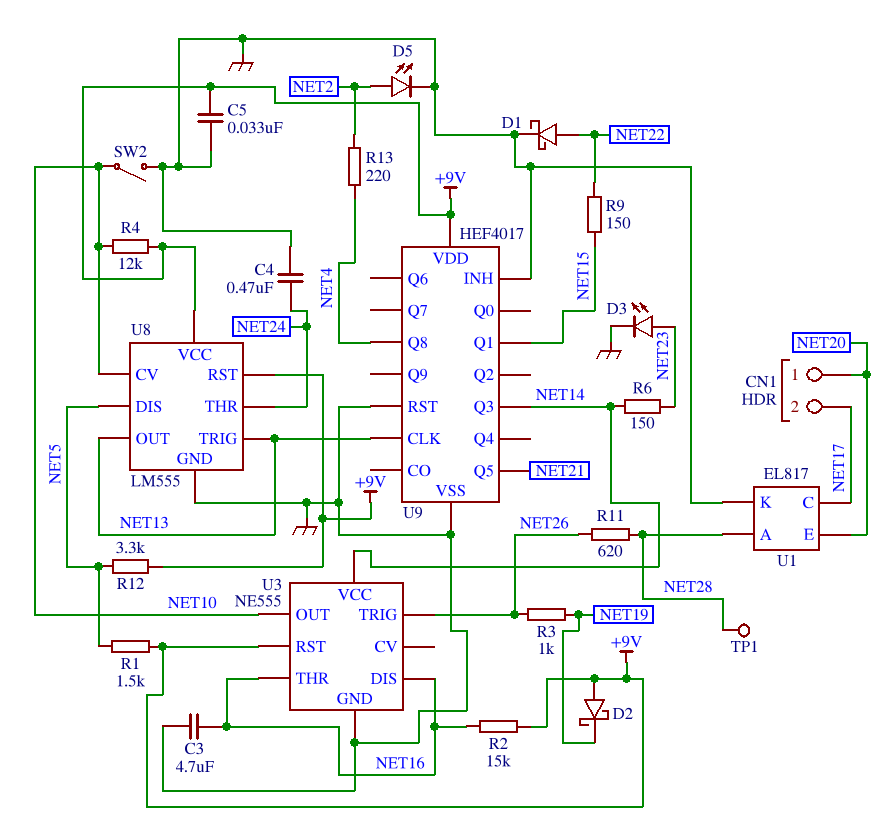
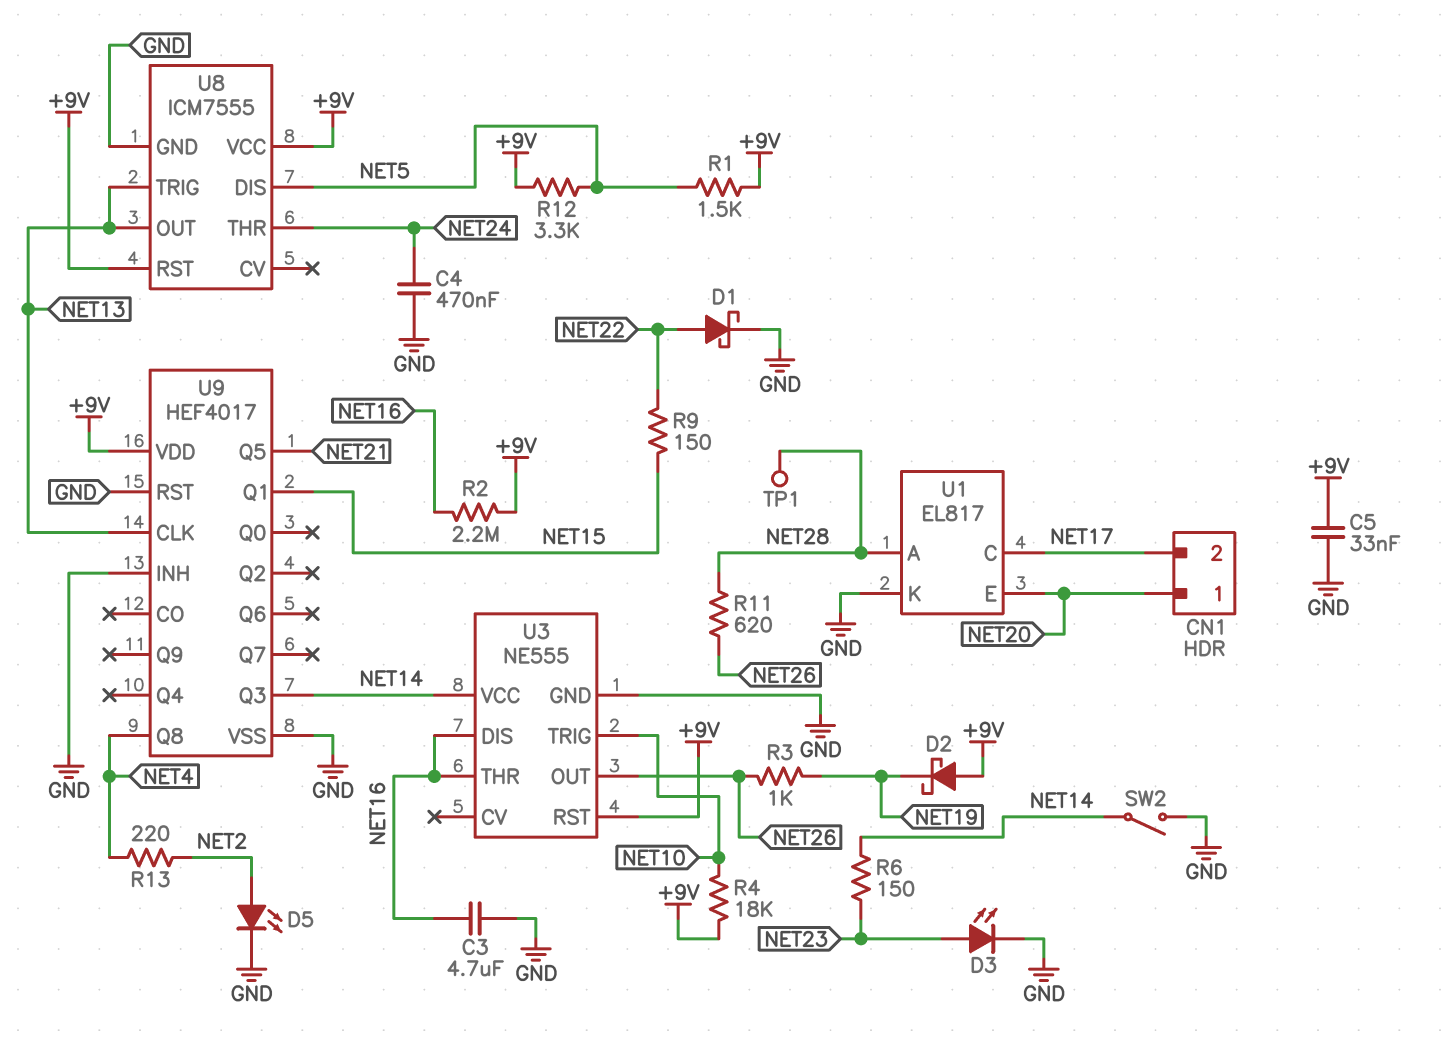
R2: 15k (+9V, NET16) -> 2.2M (+9V, NET16)
R4: 12k (+9V, NET10) -> 18k (+9V, NET10)
SW2: switch (GND, NET10) -> switch (GND, NET14)
U3 pin OUT: NET10 -> NET26
U3 pin TRIG: NET26 -> NET10
U8: LM555 -> ICM7555
U8 pin CV: NET10 -> none

